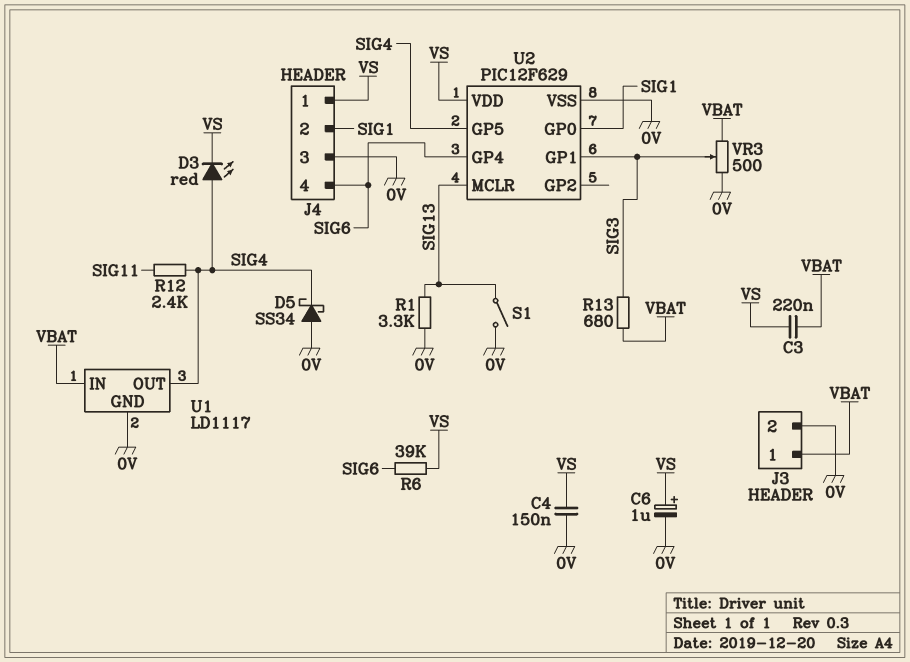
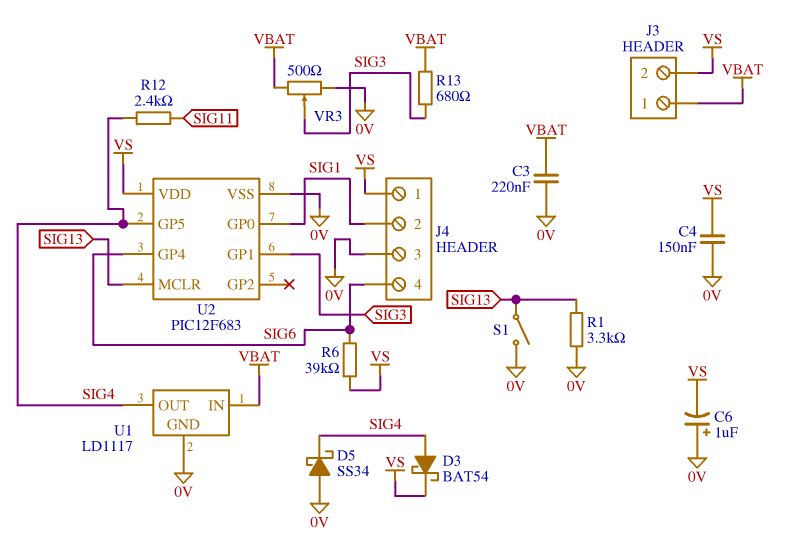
C3: 220nF (VBAT, VS) -> 220nF (0V, VBAT)
C6: 1uF (plus VS, minus 0V) -> 1uF (plus 0V, minus VS)
D3: LED red (A SIG4, K VS) -> schottky BAT54 (A SIG4, K VS)
J3 pin 2: 0V -> VS
U2: PIC12F629 -> PIC12F683

